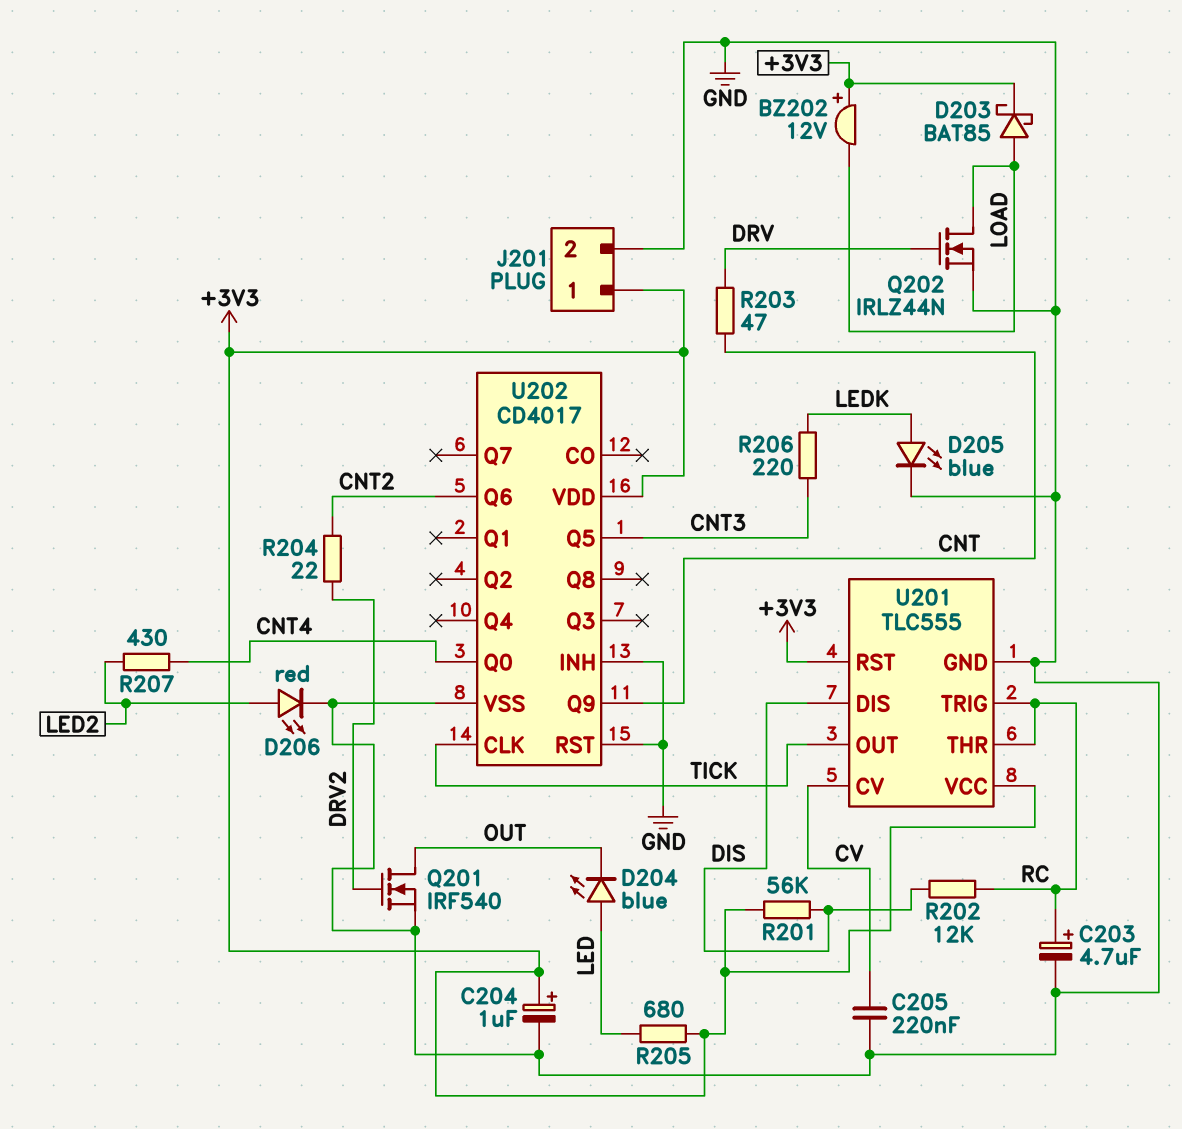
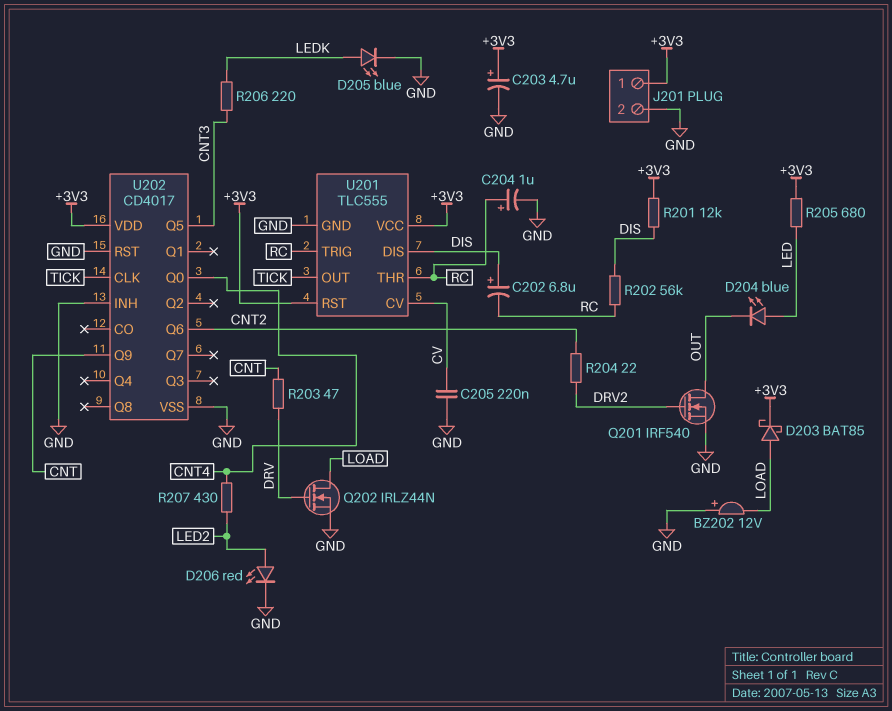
BZ202: buzzer 12V (plus +3V3, minus LOAD) -> buzzer 12V (plus GND, minus LOAD)
C202: none -> 6.8uF (plus DIS, minus RC)
C203: 4.7uF (plus RC, minus GND) -> 4.7uF (plus +3V3, minus GND)
C204: 1uF (plus +3V3, minus GND) -> 1uF (plus RC, minus GND)
R201: 56k (+3V3, DIS) -> 12k (+3V3, DIS)
R202: 12k (DIS, RC) -> 56k (DIS, RC)

